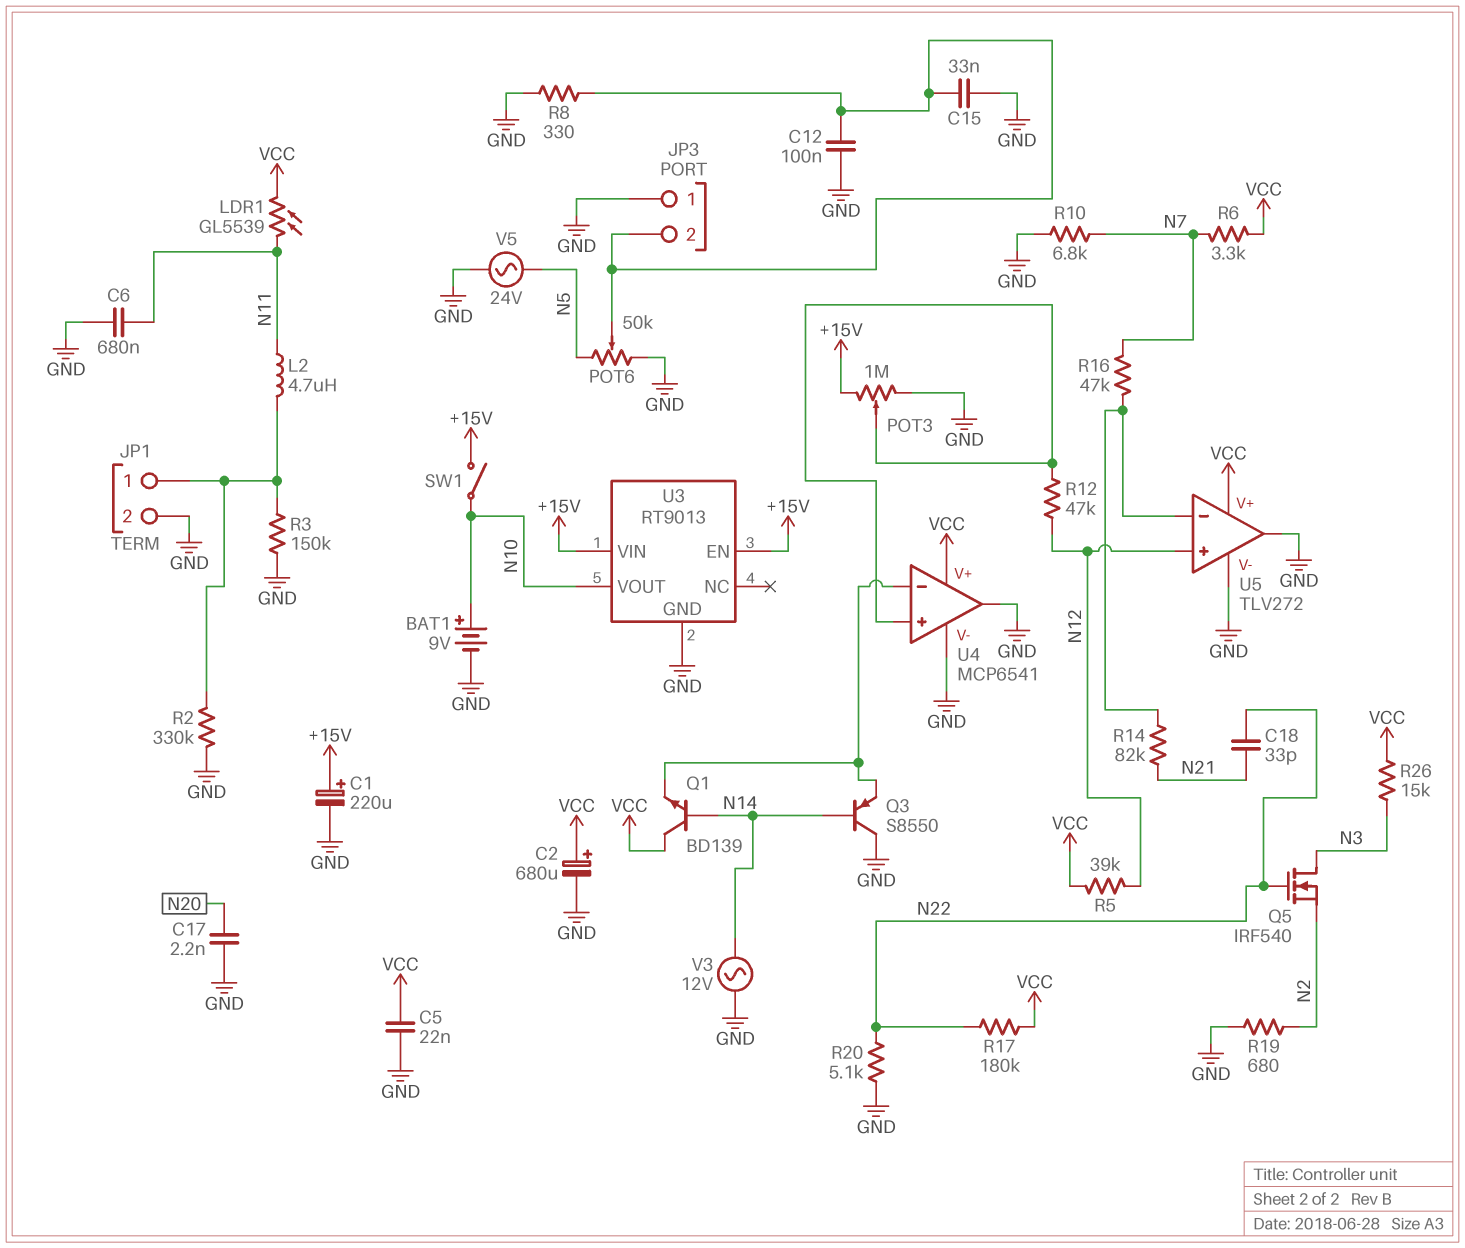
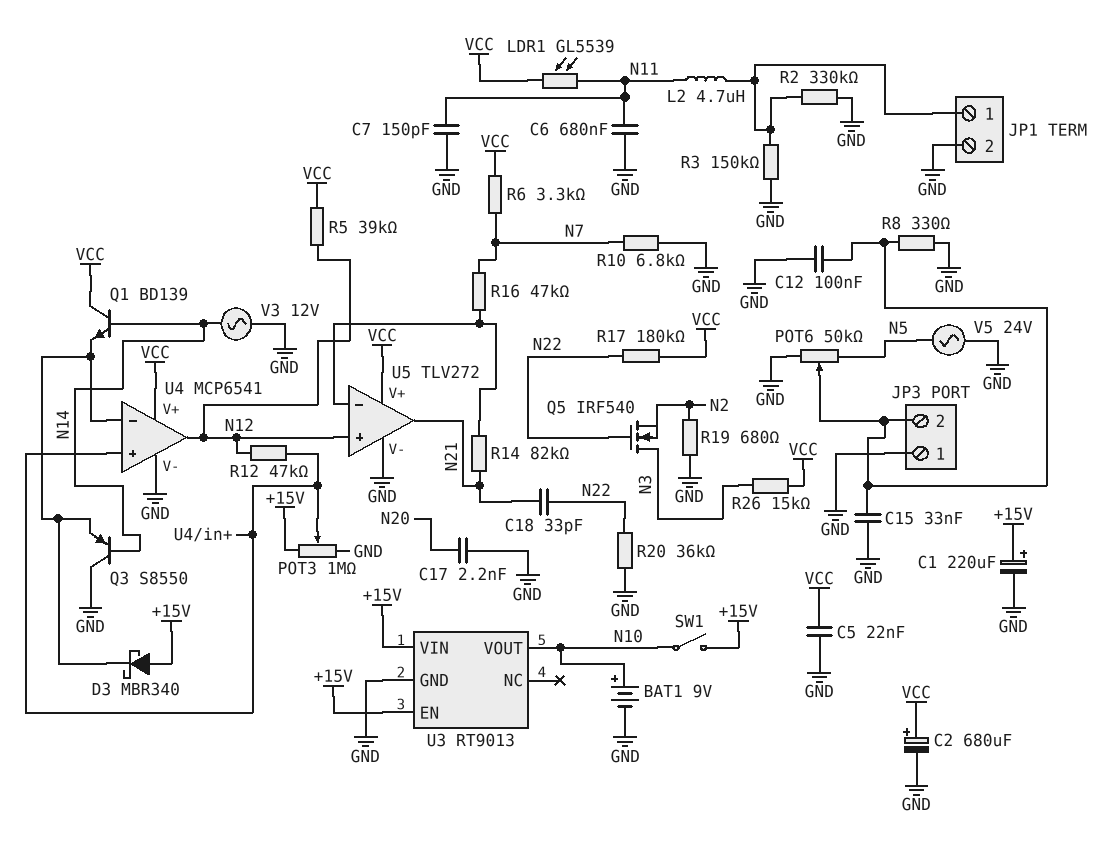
C7: none -> 150pF (GND, N11)
D3: none -> schottky MBR340 (A +15V, K U4/in-)
R20: 5.1k (GND, N22) -> 36k (GND, N22)
U4 pin out: GND -> N12
U5 pin out: GND -> N21

